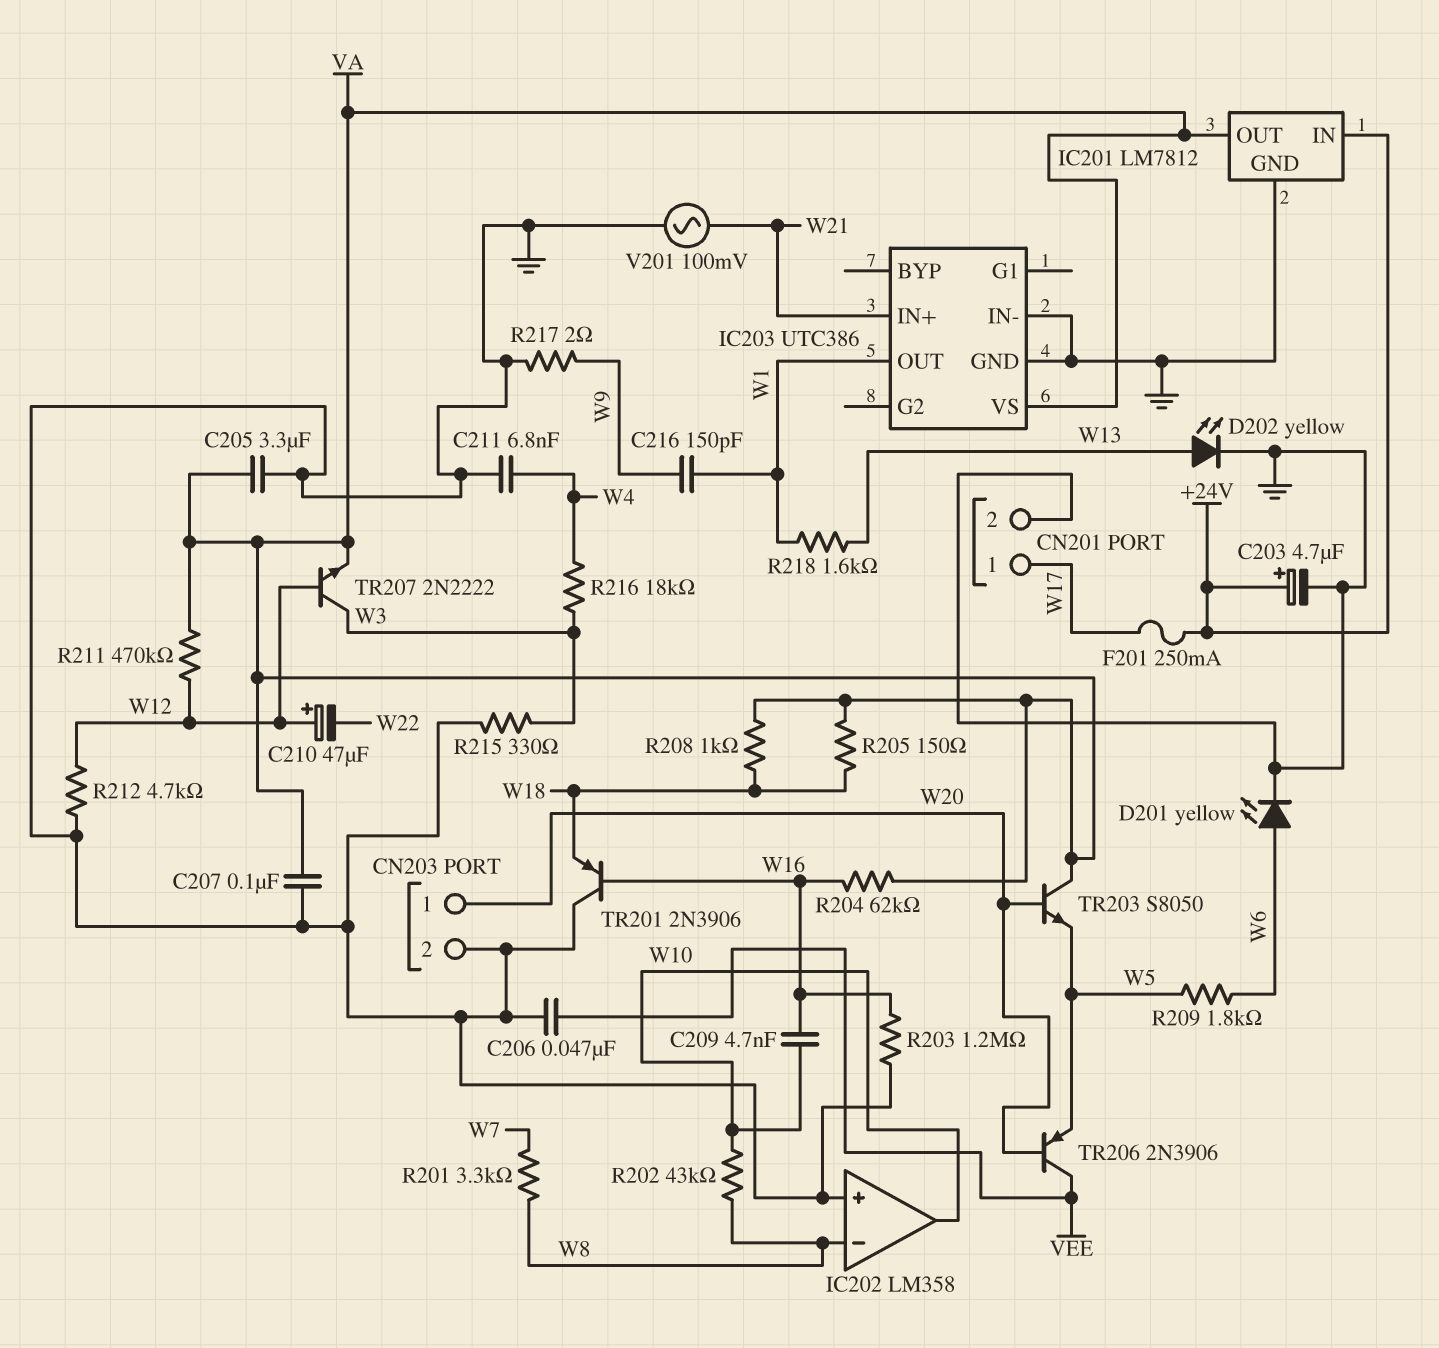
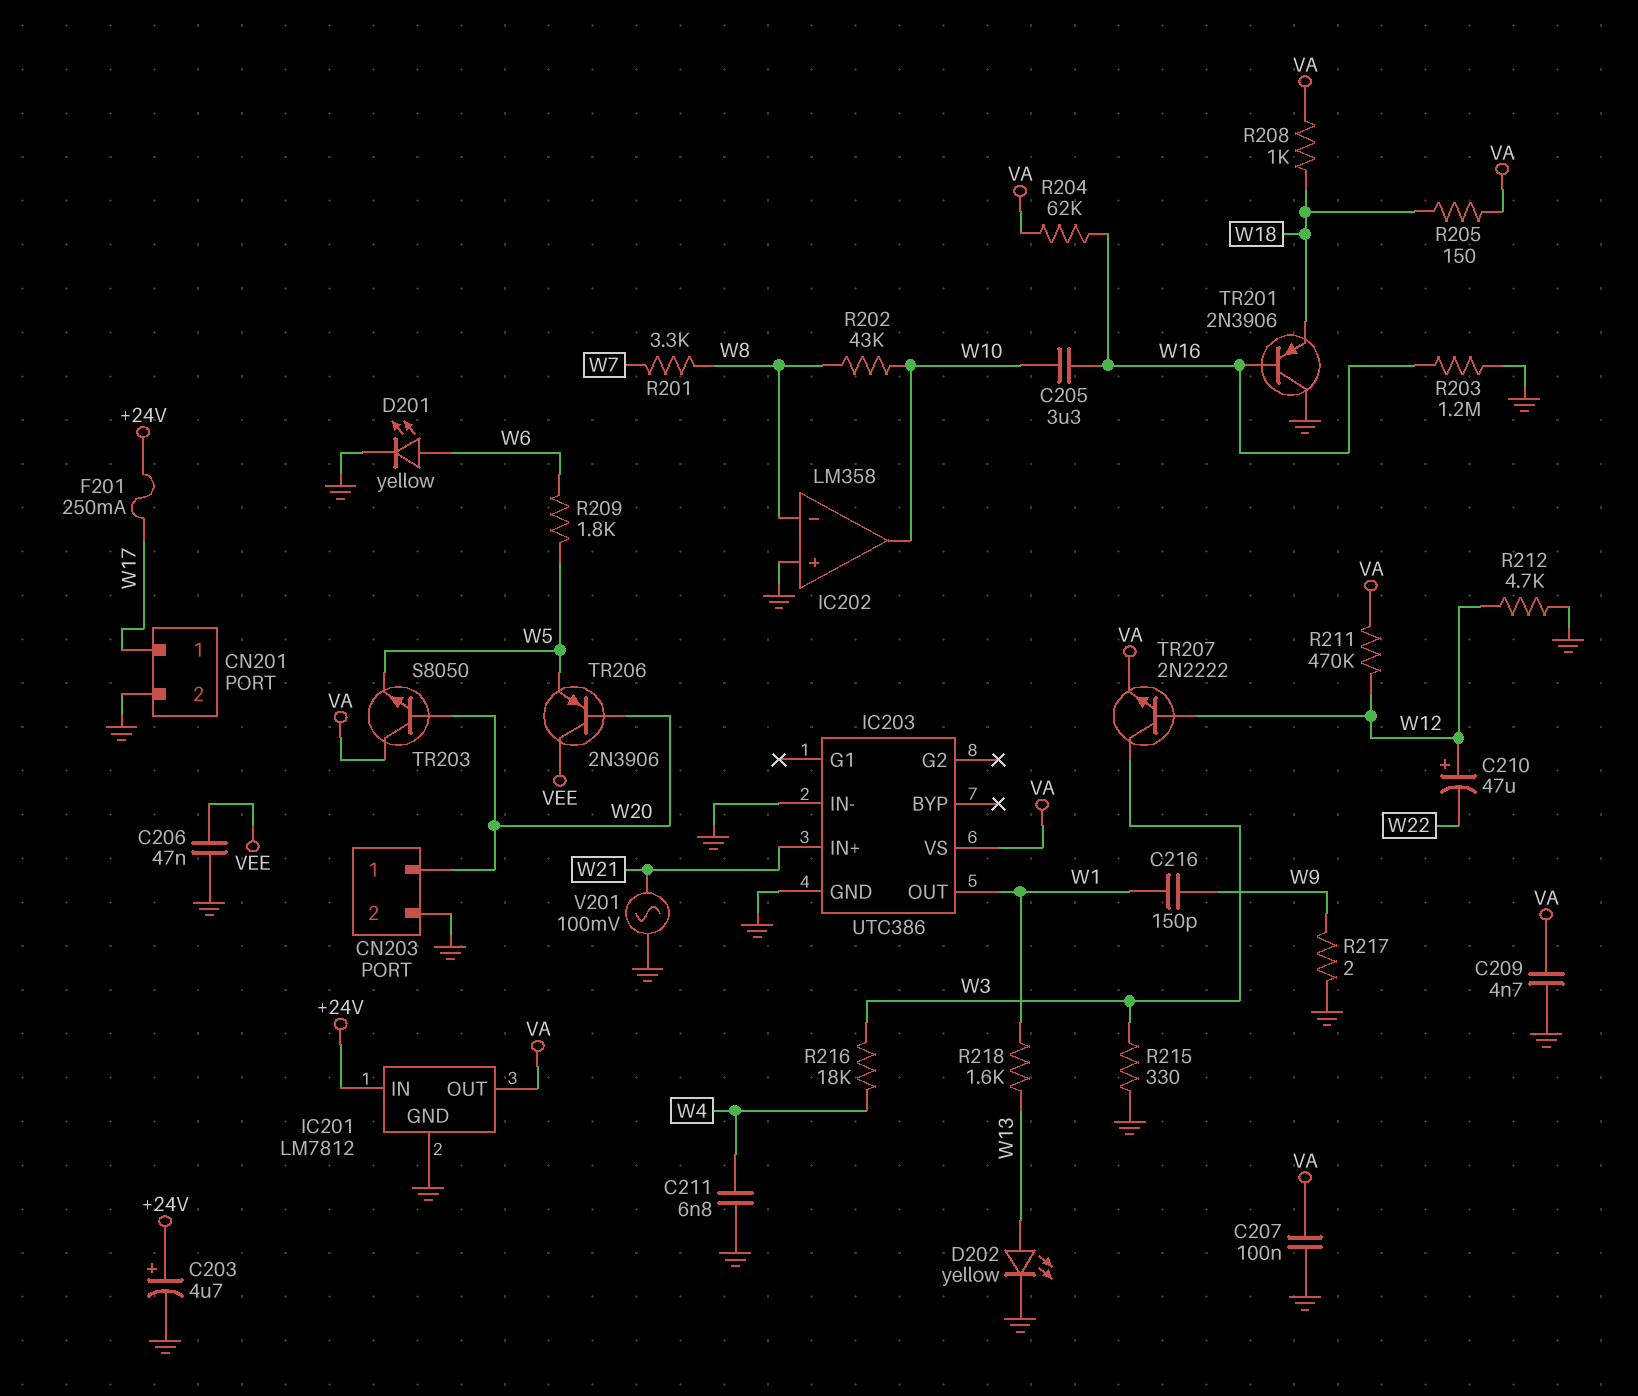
C205: 3.3uF (GND, VA) -> 3.3uF (W10, W16)
C209: 4.7nF (W10, W16) -> 4.7nF (GND, VA)

